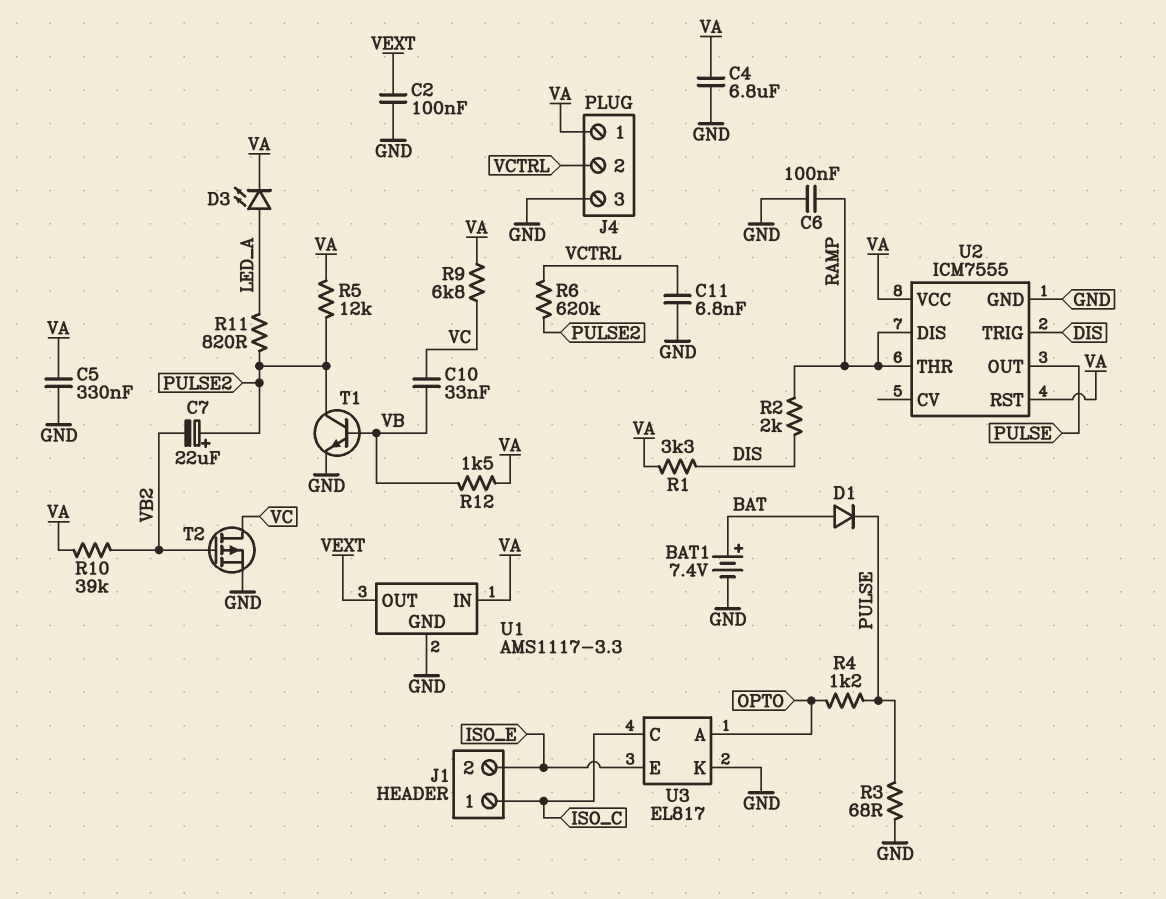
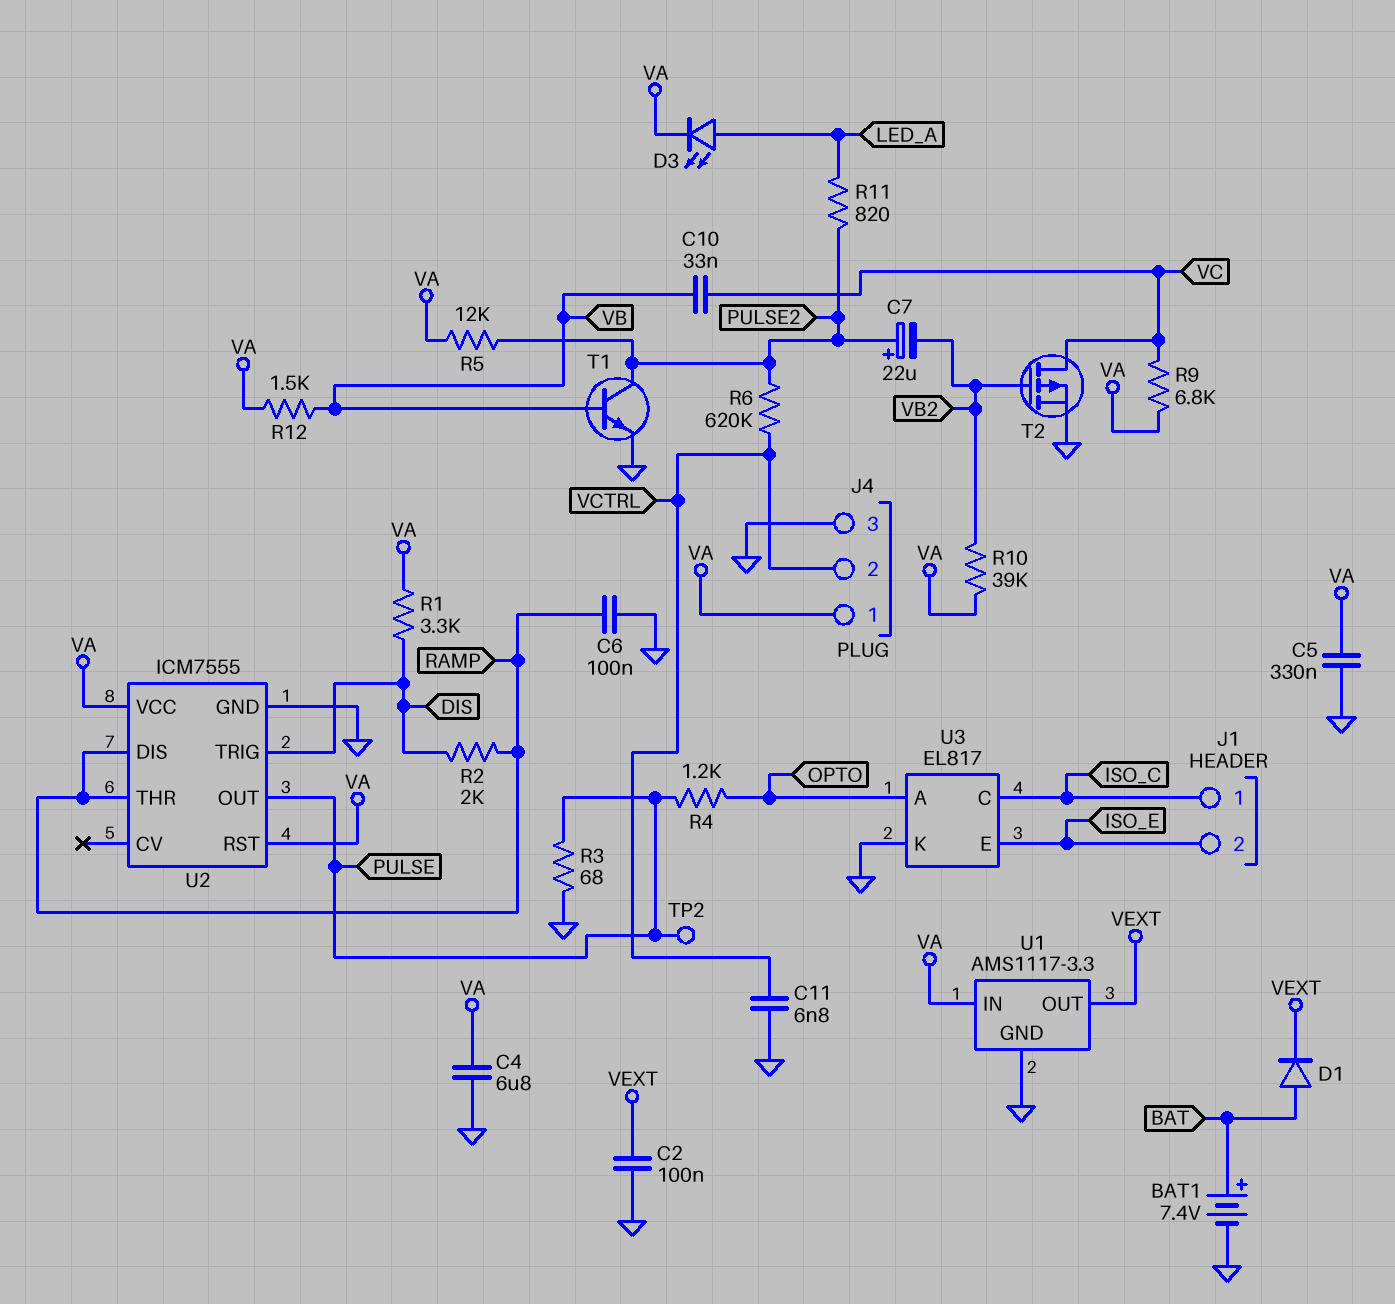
D1: diode (A BAT, K PULSE) -> diode (A BAT, K VEXT)
TP2: none -> test point (PULSE)

